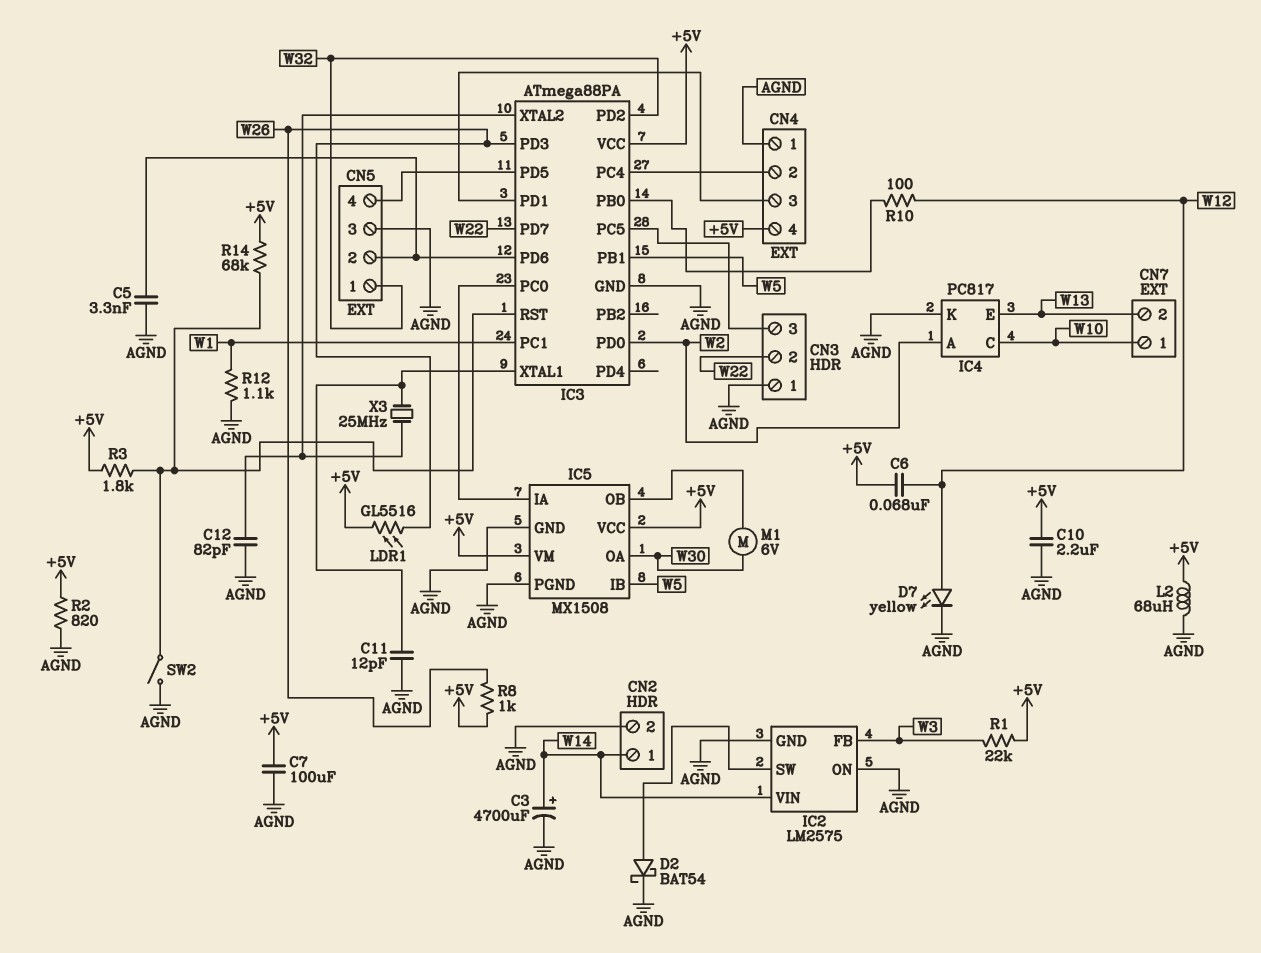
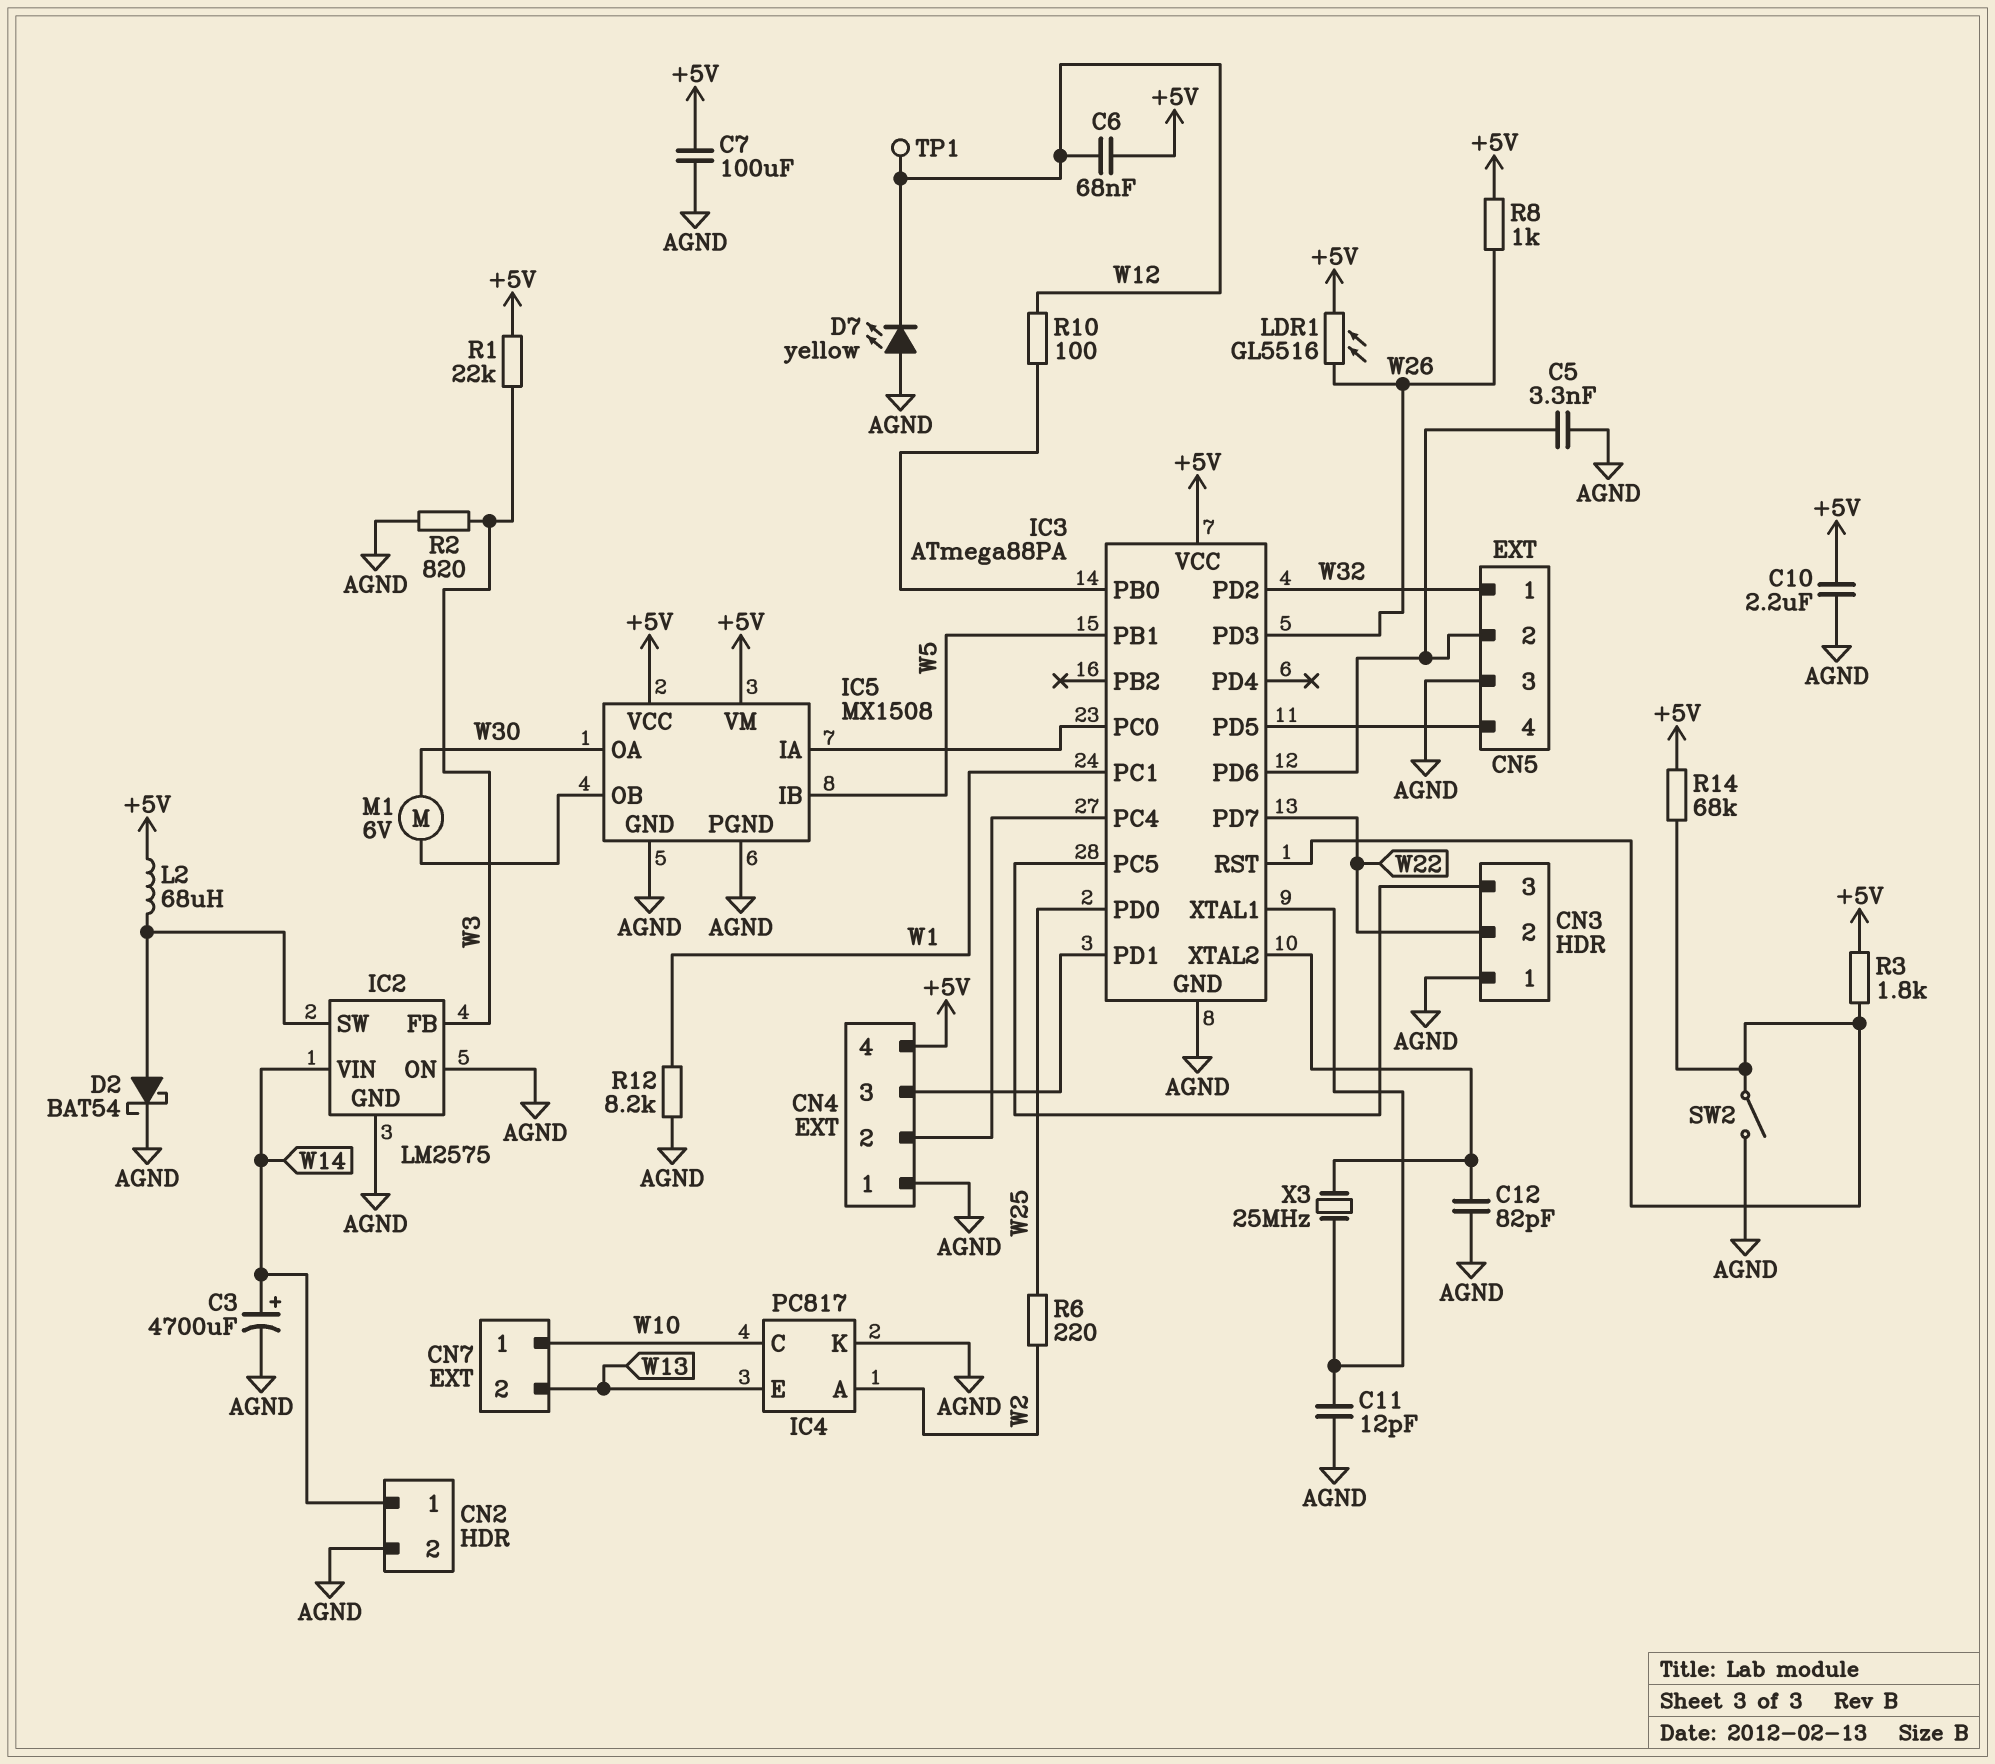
D7: LED yellow (A W12, K AGND) -> LED yellow (A AGND, K W12)
IC3 pin PD0: W2 -> W25
L2: 68uH (+5V, AGND) -> 68uH (+5V, IC2/SW)
R2: 820 (+5V, AGND) -> 820 (AGND, W3)
R6: none -> 220 (W2, W25)
R12: 1.1k (AGND, W1) -> 8.2k (AGND, W1)
TP1: none -> test point (W12)

